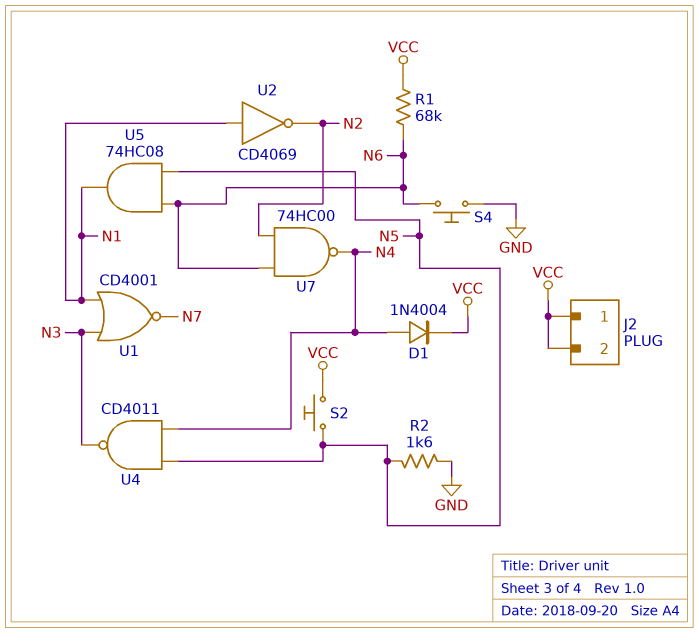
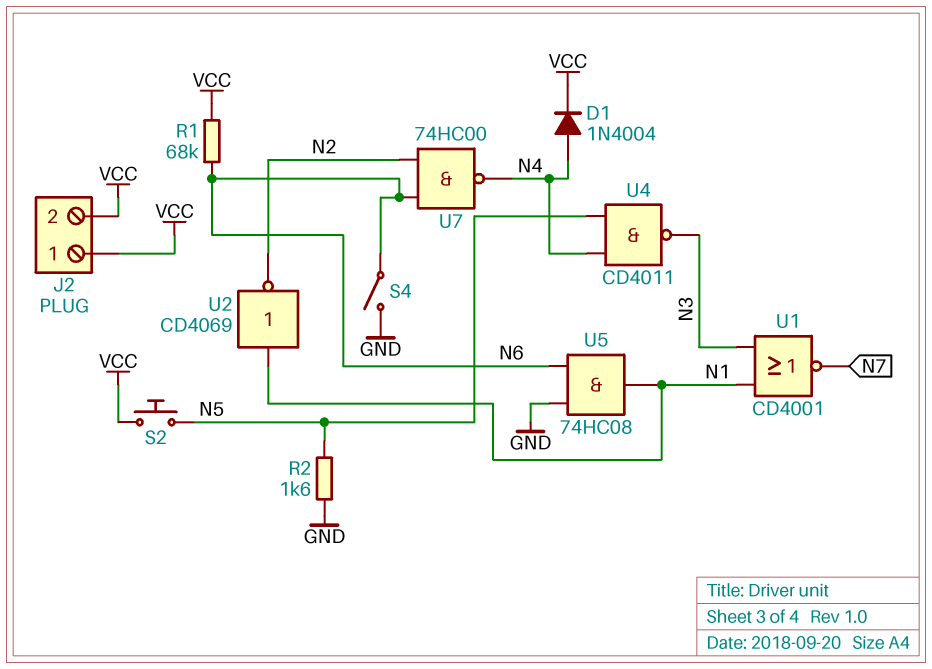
S4: button (GND, N6) -> switch (GND, N6)
U5: AND 74HC08 (in N5, in N6, out N1) -> AND 74HC08 (in GND, in N6, out N1)

